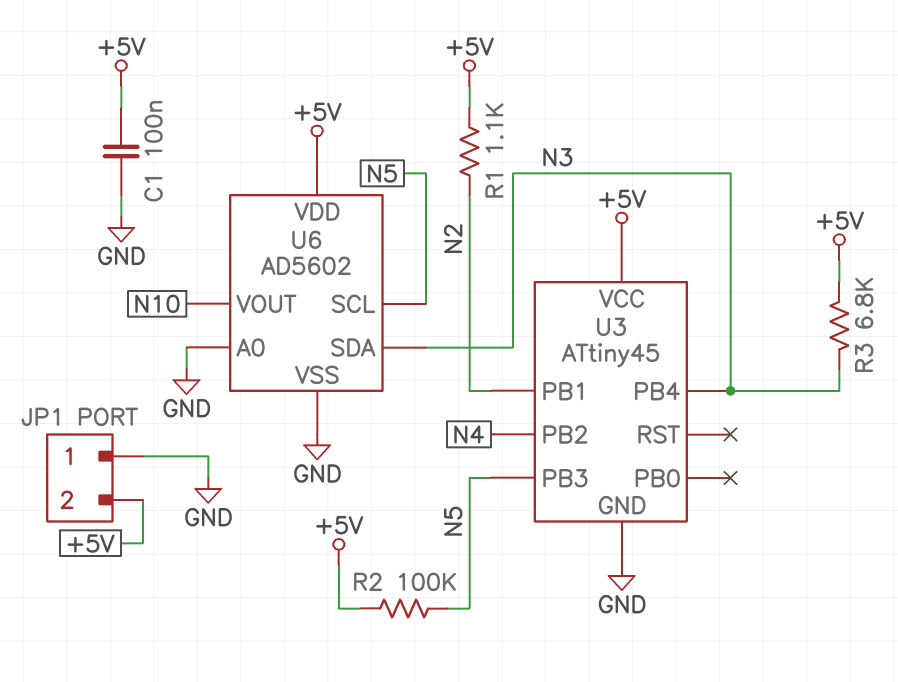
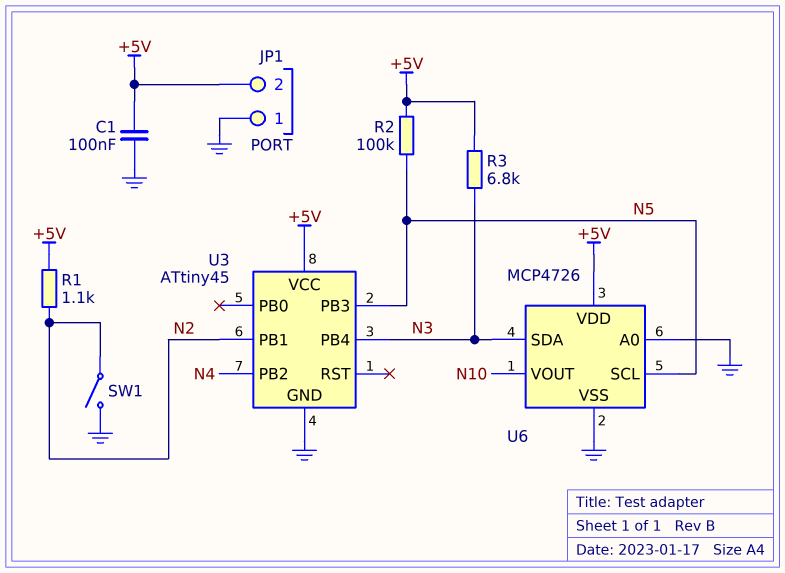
SW1: none -> switch (GND, N2)
U6: AD5602 -> MCP4726

